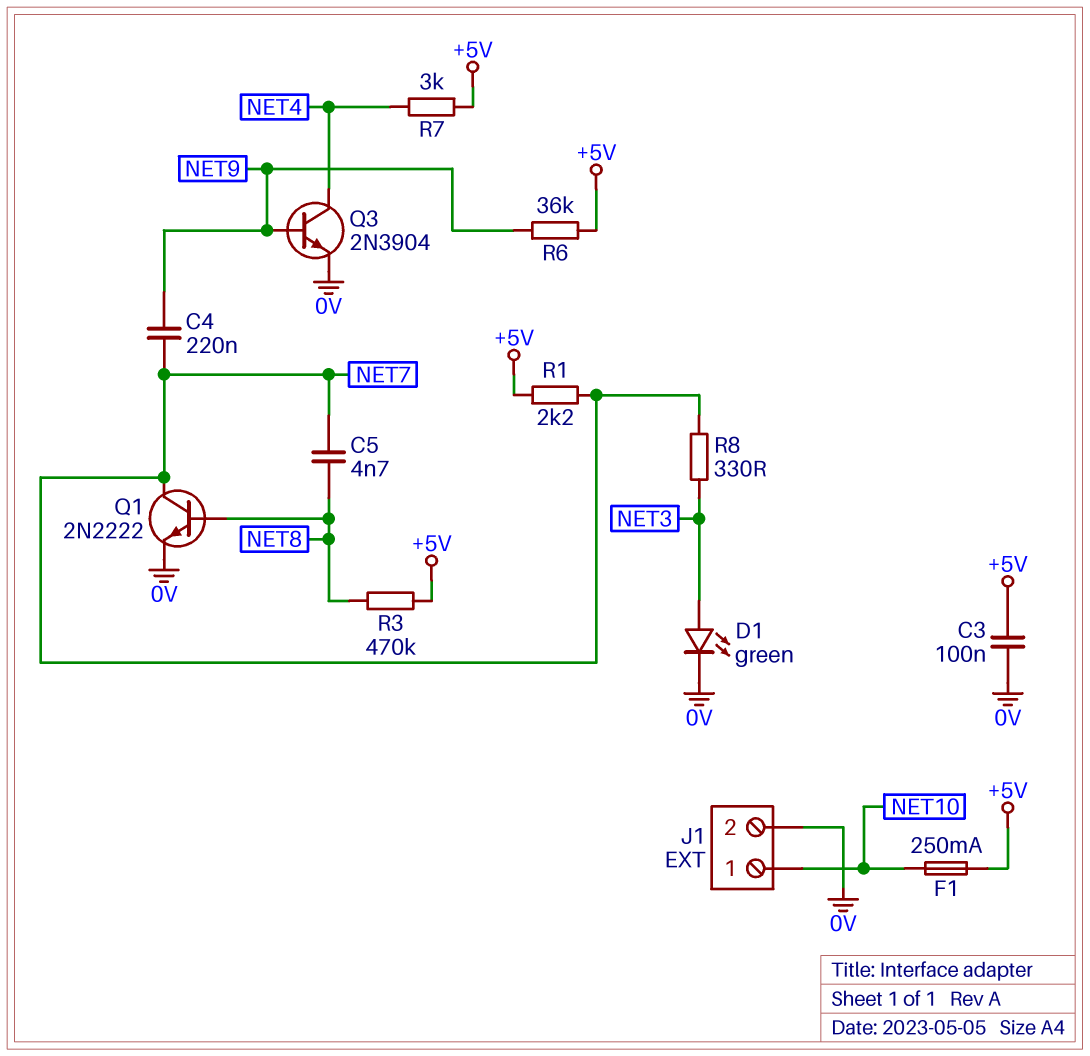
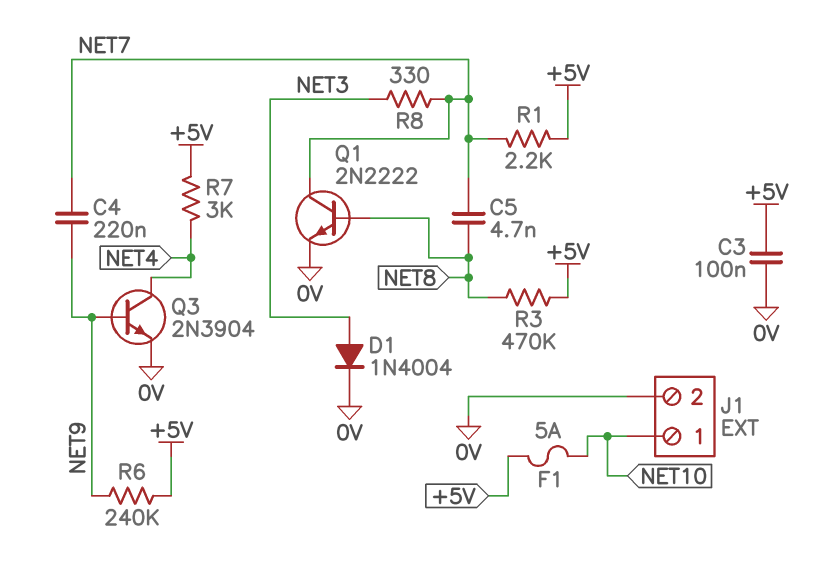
D1: LED green (A NET3, K 0V) -> diode 1N4004 (A NET3, K 0V)
F1: 250mA (+5V, NET10) -> 5A (+5V, NET10)
R6: 36k (+5V, NET9) -> 240k (+5V, NET9)

